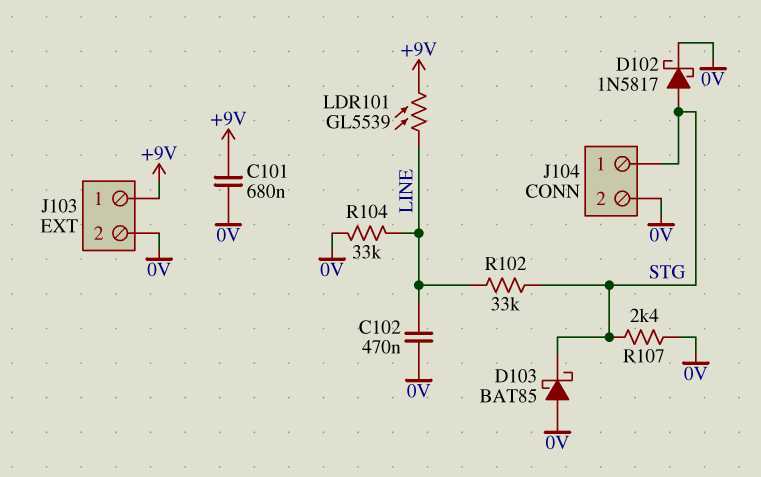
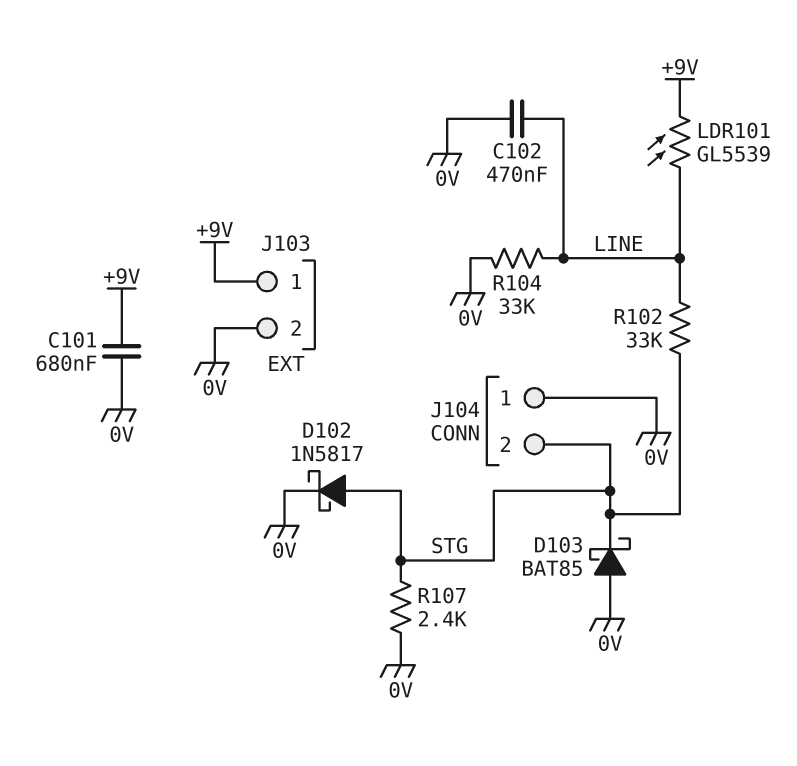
J104 pin 1: STG -> 0V
J104 pin 2: 0V -> STG

